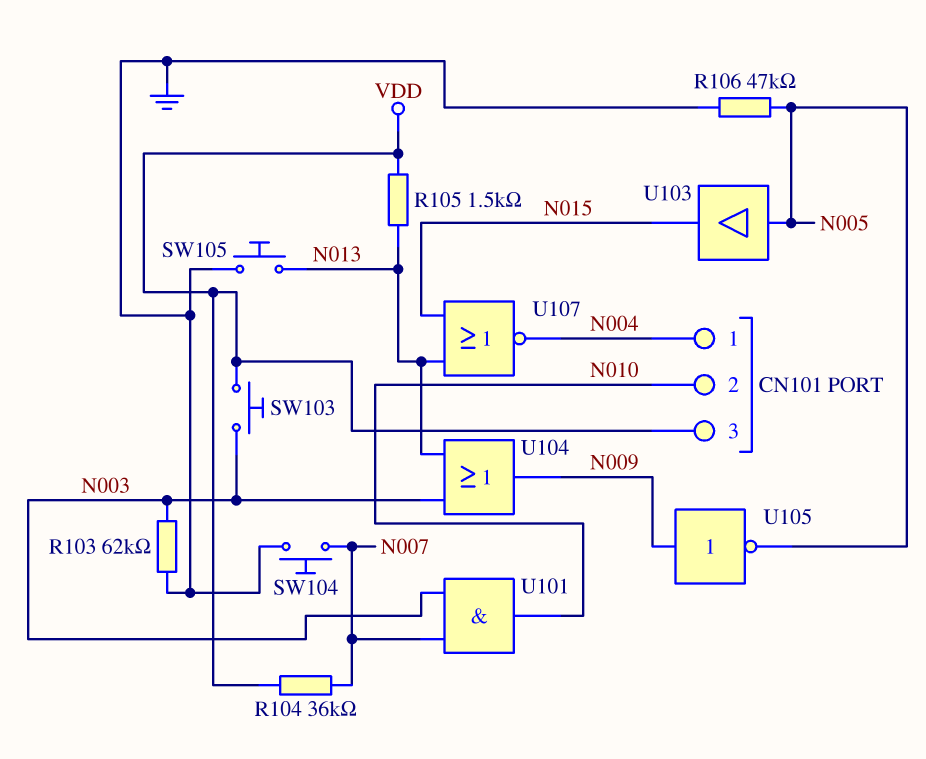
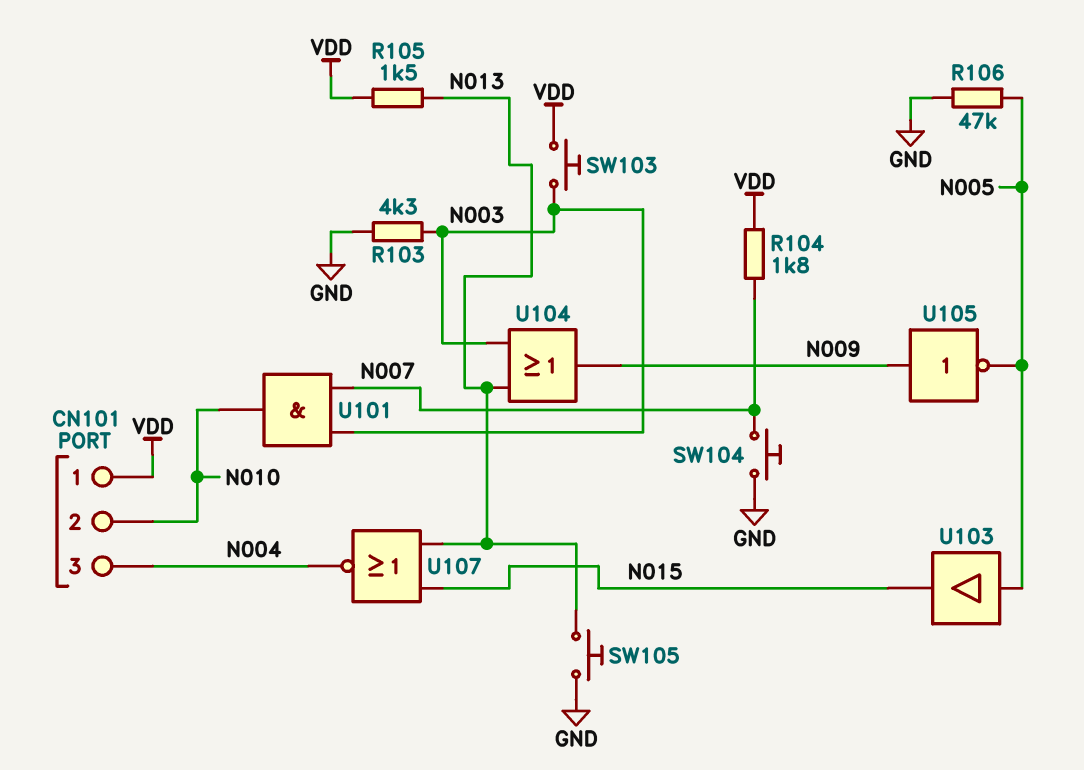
CN101 pin 1: N004 -> VDD
CN101 pin 3: VDD -> N004
R103: 62k (GND, N003) -> 4.3k (GND, N003)
R104: 36k (N007, VDD) -> 1.8k (N007, VDD)

